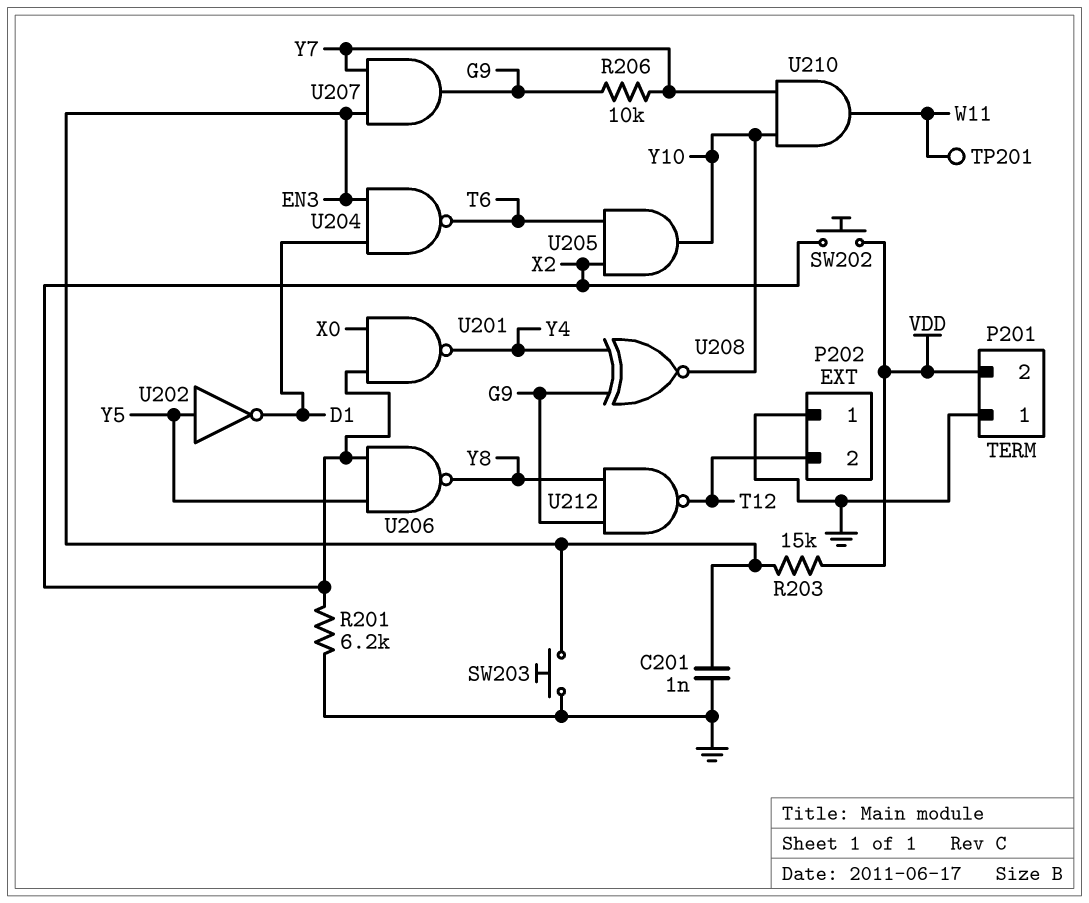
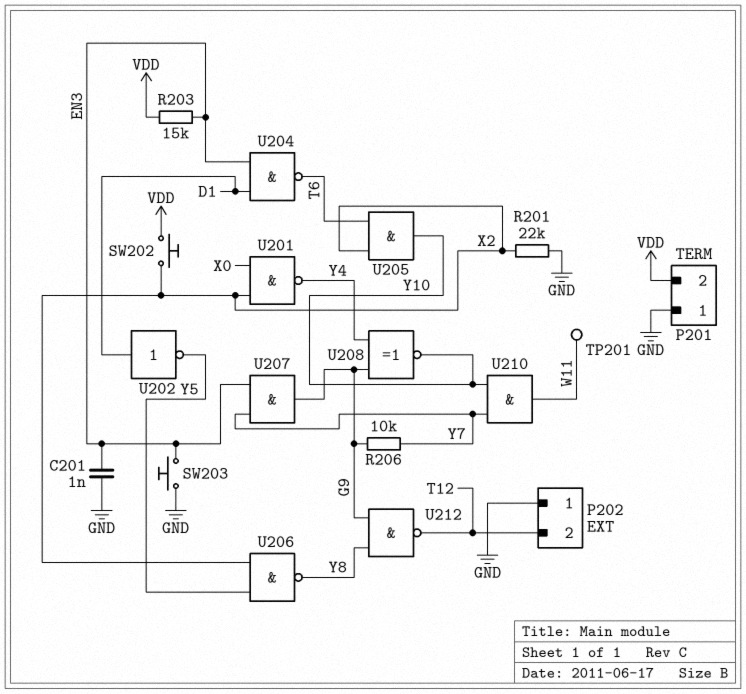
R201: 6.2k (GND, X2) -> 22k (GND, X2)
U202: NOT (in Y5, out D1) -> NOT (in D1, out Y5)

